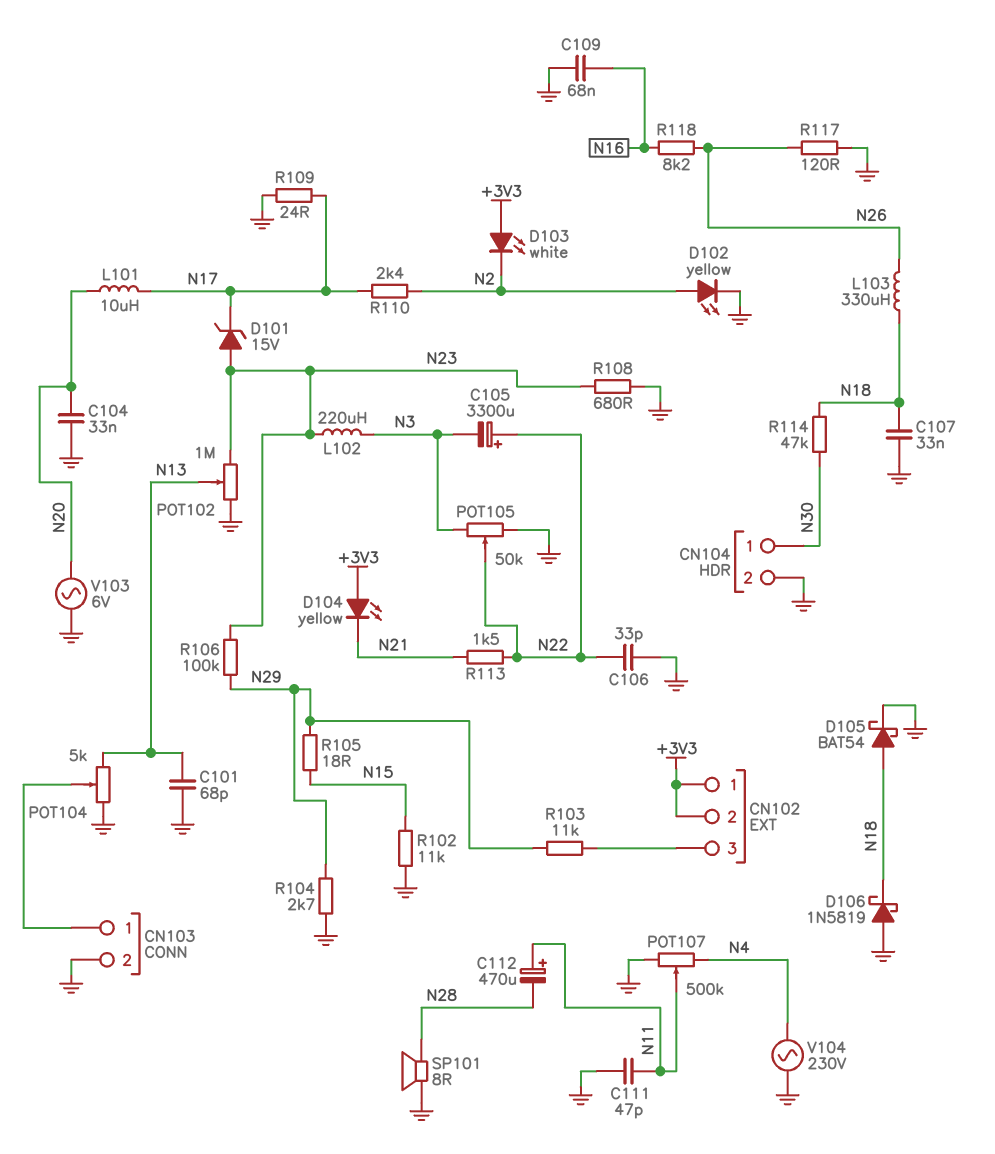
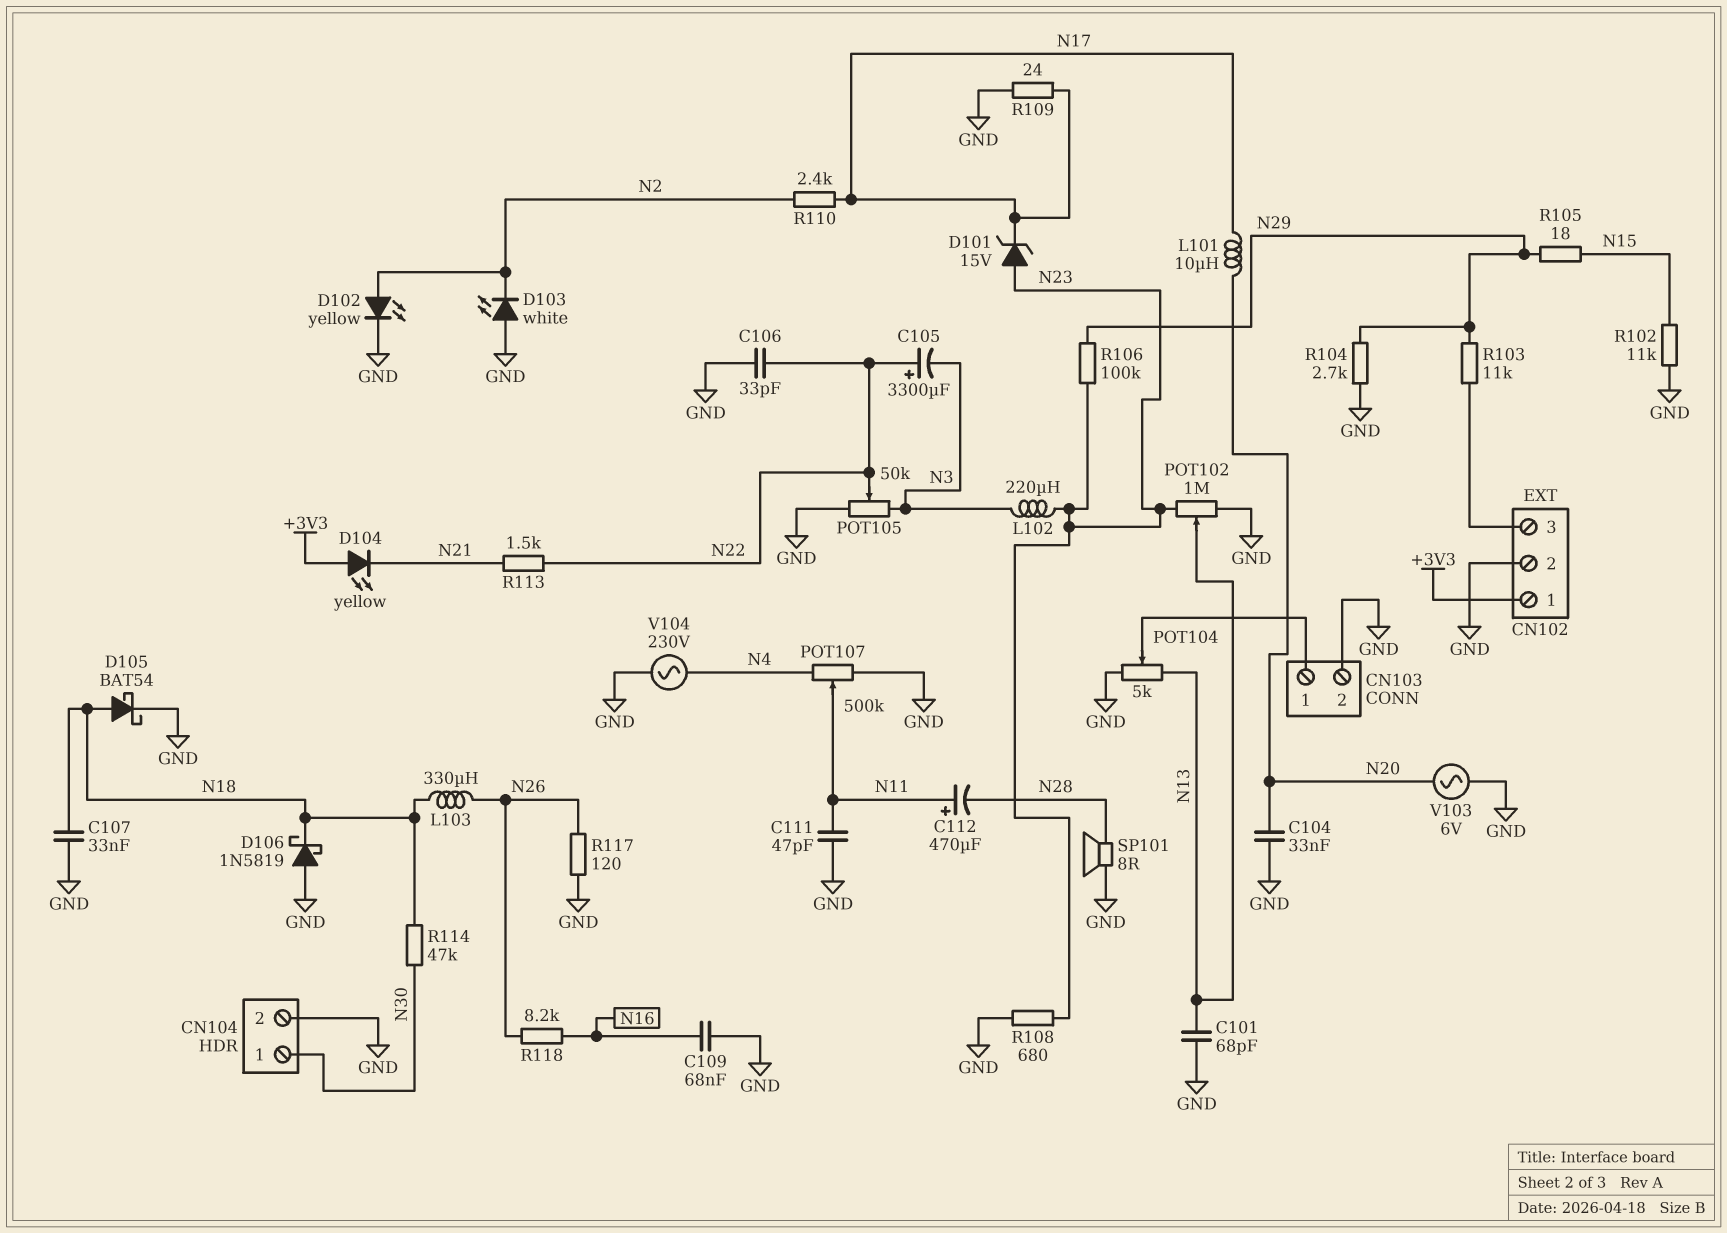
CN102 pin 2: +3V3 -> GND
D103: LED white (A +3V3, K N2) -> LED white (A GND, K N2)

